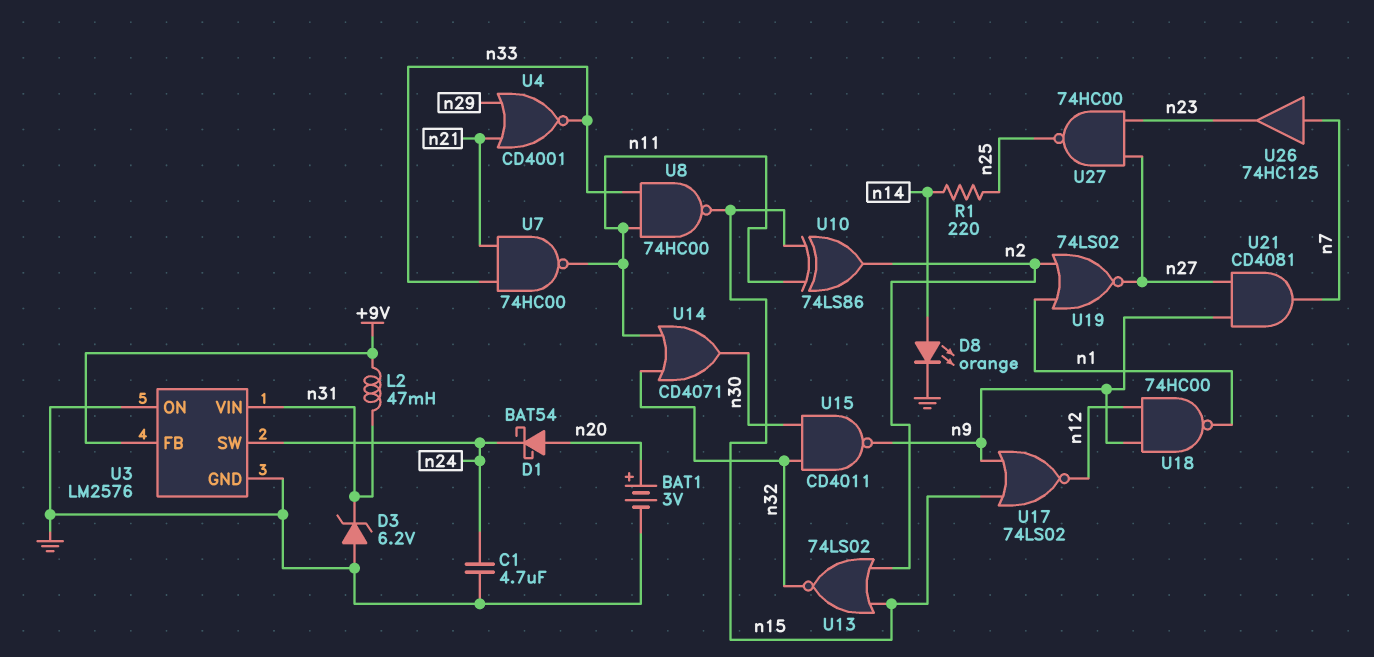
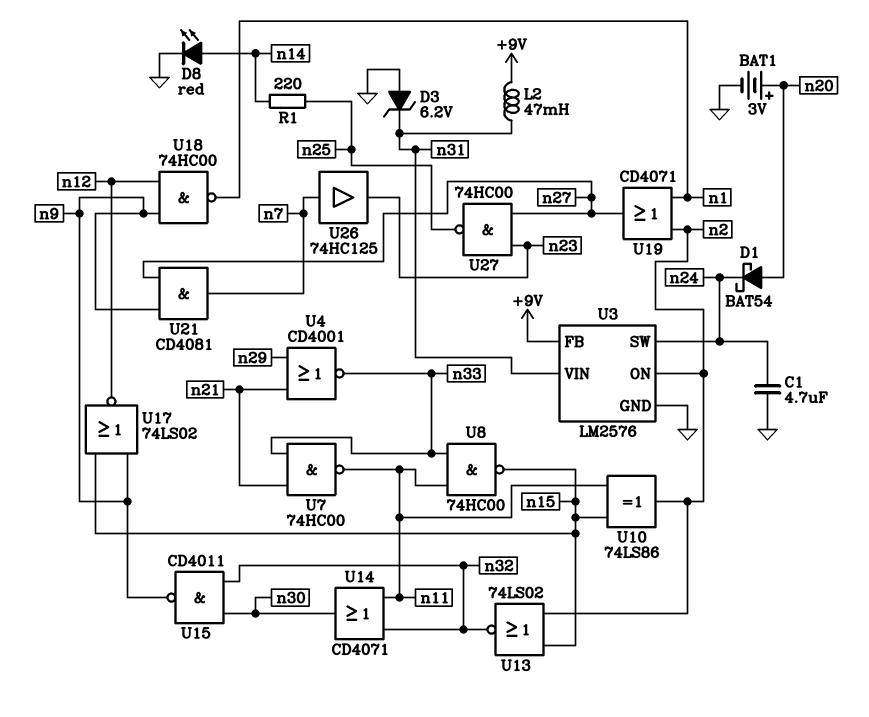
D8: LED orange (A n14, K GND) -> LED red (A n14, K GND)
U3 pin ON: GND -> n2
U19: NOR 74LS02 (in n1, in n2, out n27) -> OR CD4071 (in n1, in n2, out n27)

